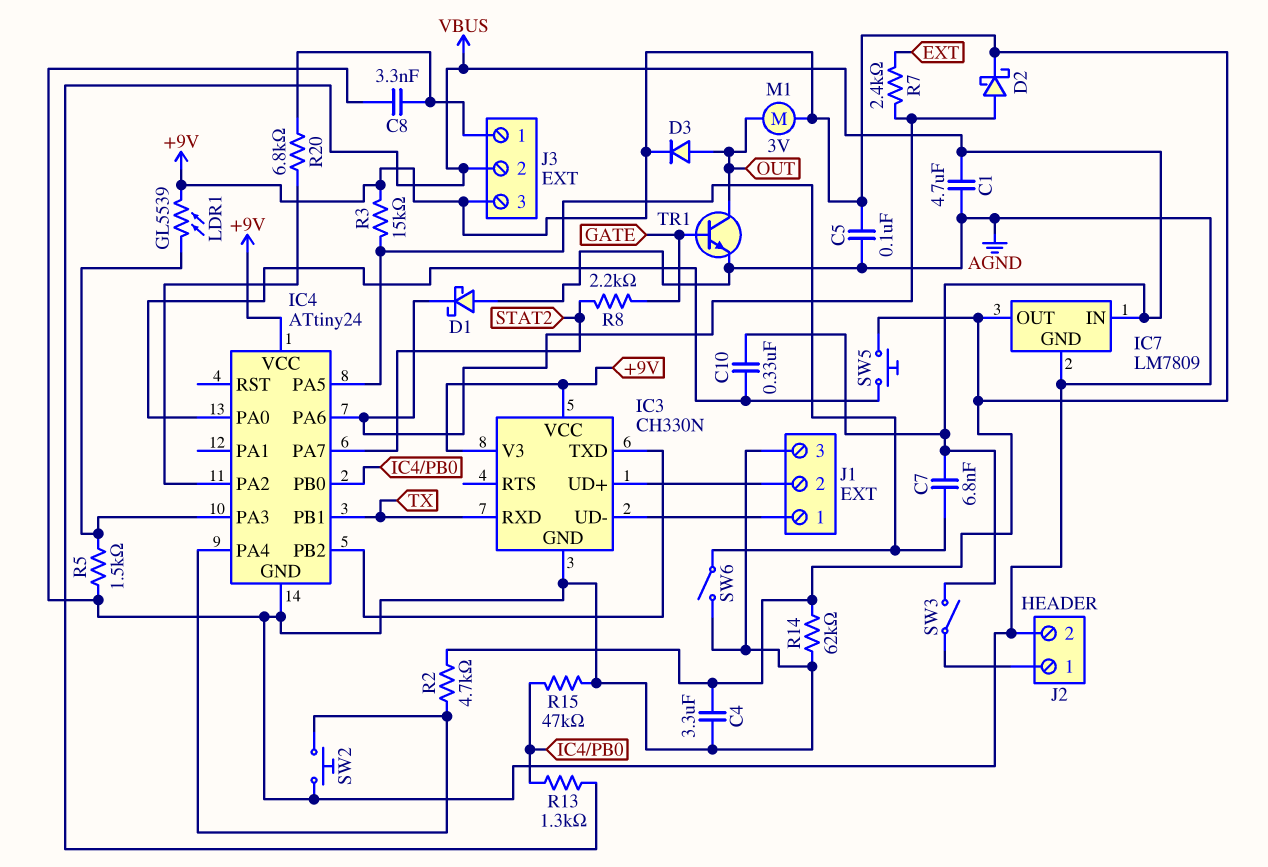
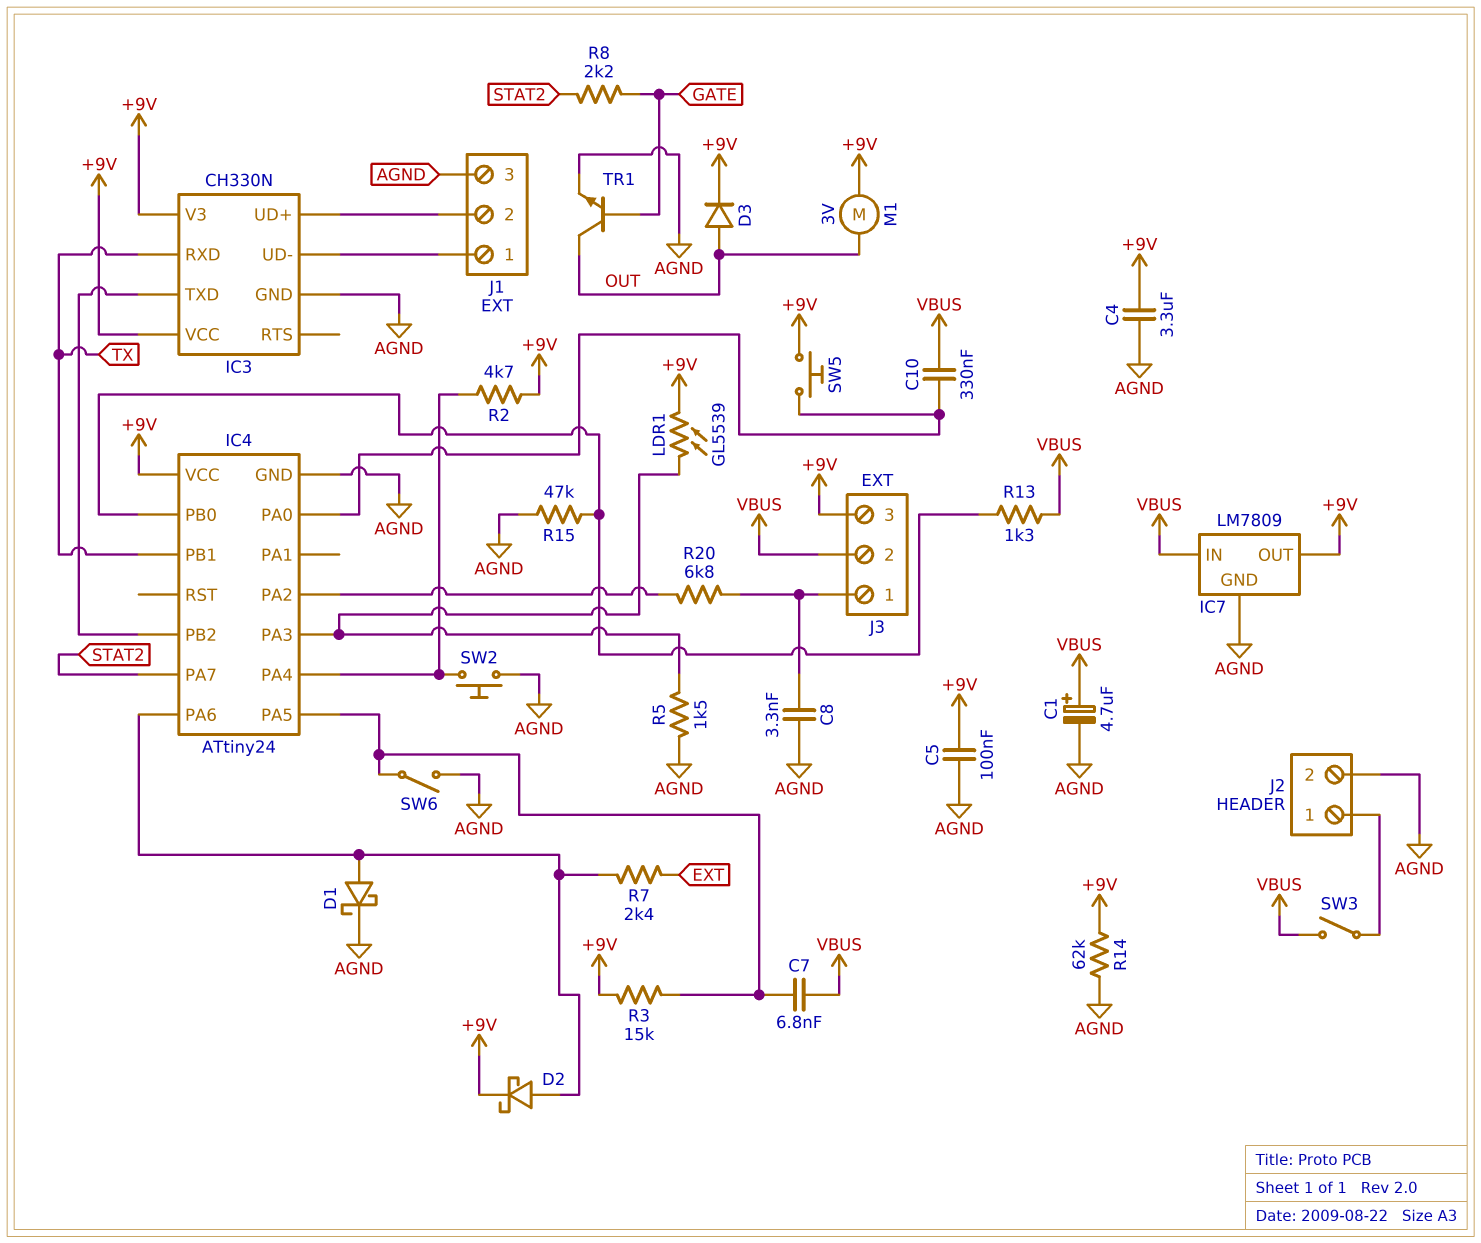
C1: 4.7uF (AGND, VBUS) -> 4.7uF (plus VBUS, minus AGND)
D1: schottky (A AGND, K IC4/PA6) -> schottky (A IC4/PA6, K AGND)

